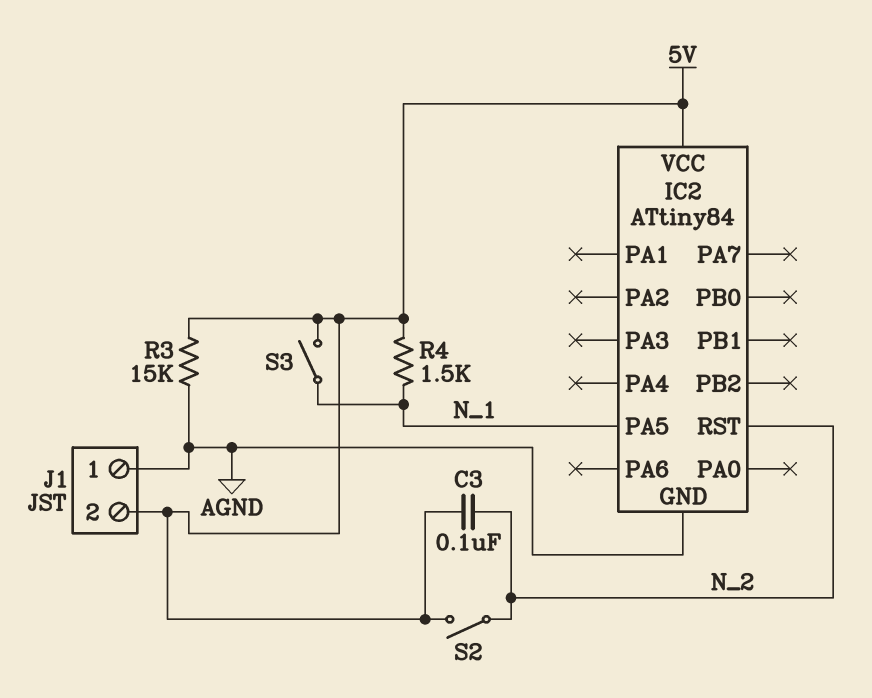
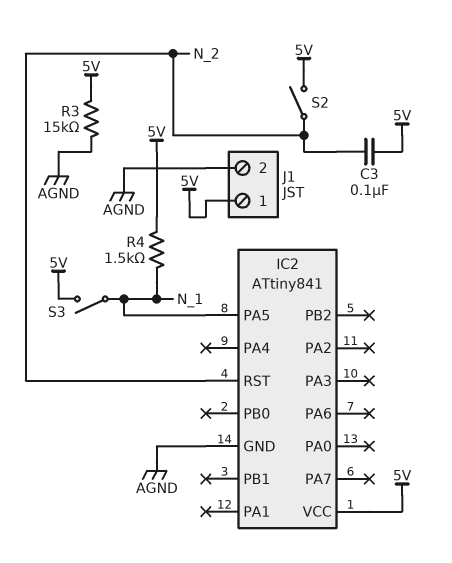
IC2: ATtiny84 -> ATtiny841
J1 pin 1: AGND -> 5V
J1 pin 2: 5V -> AGND

